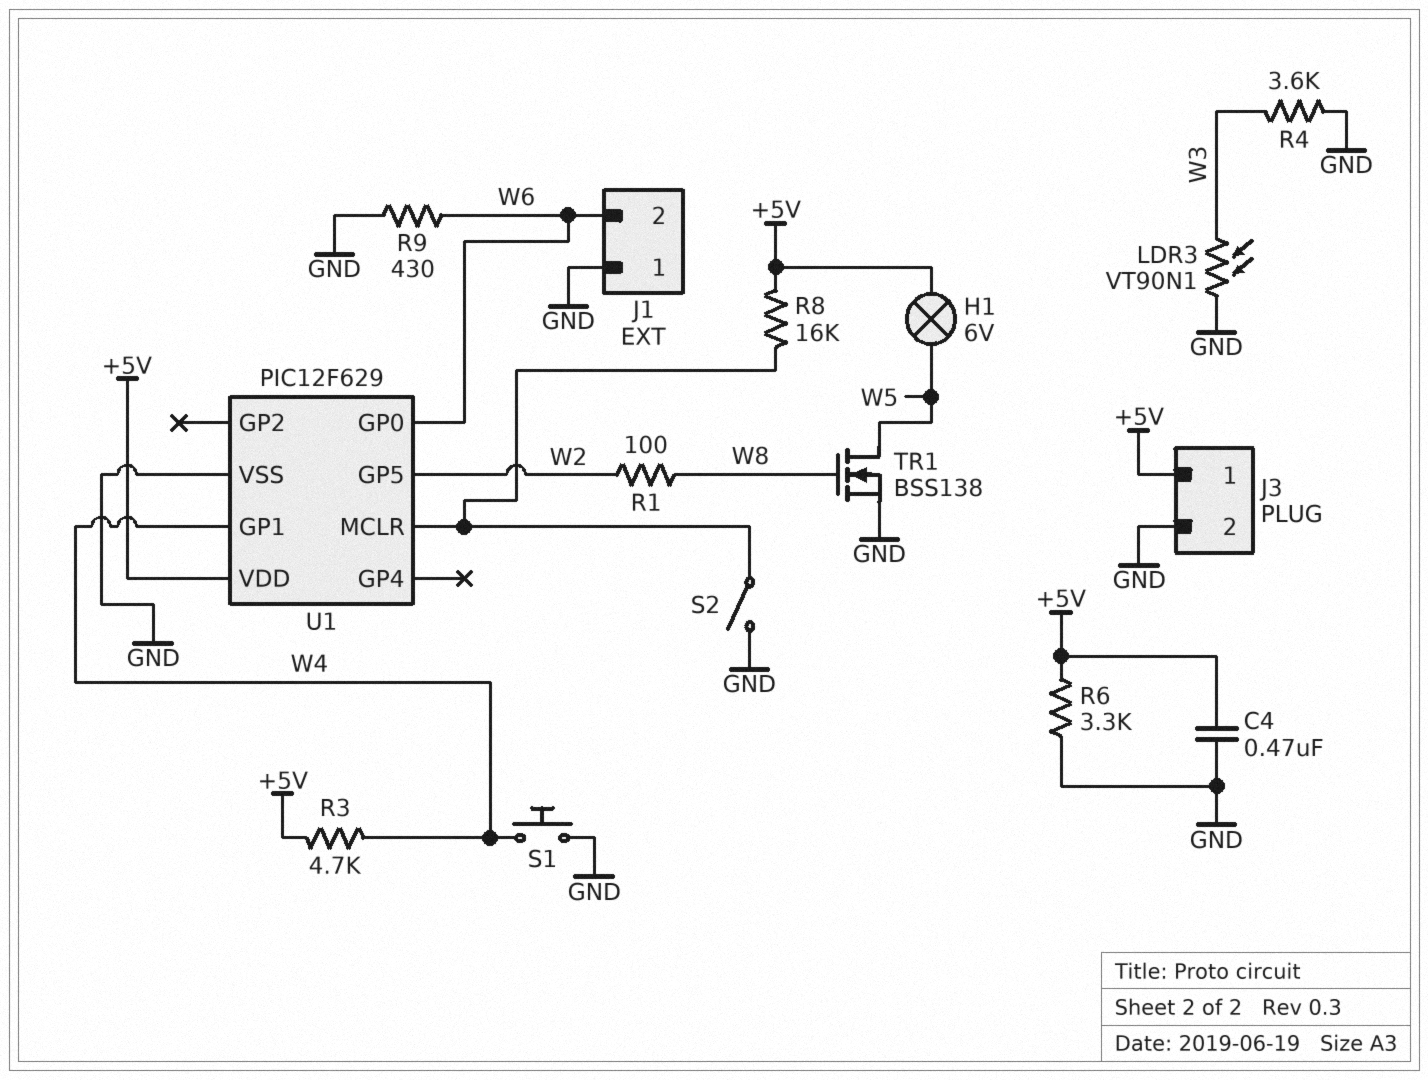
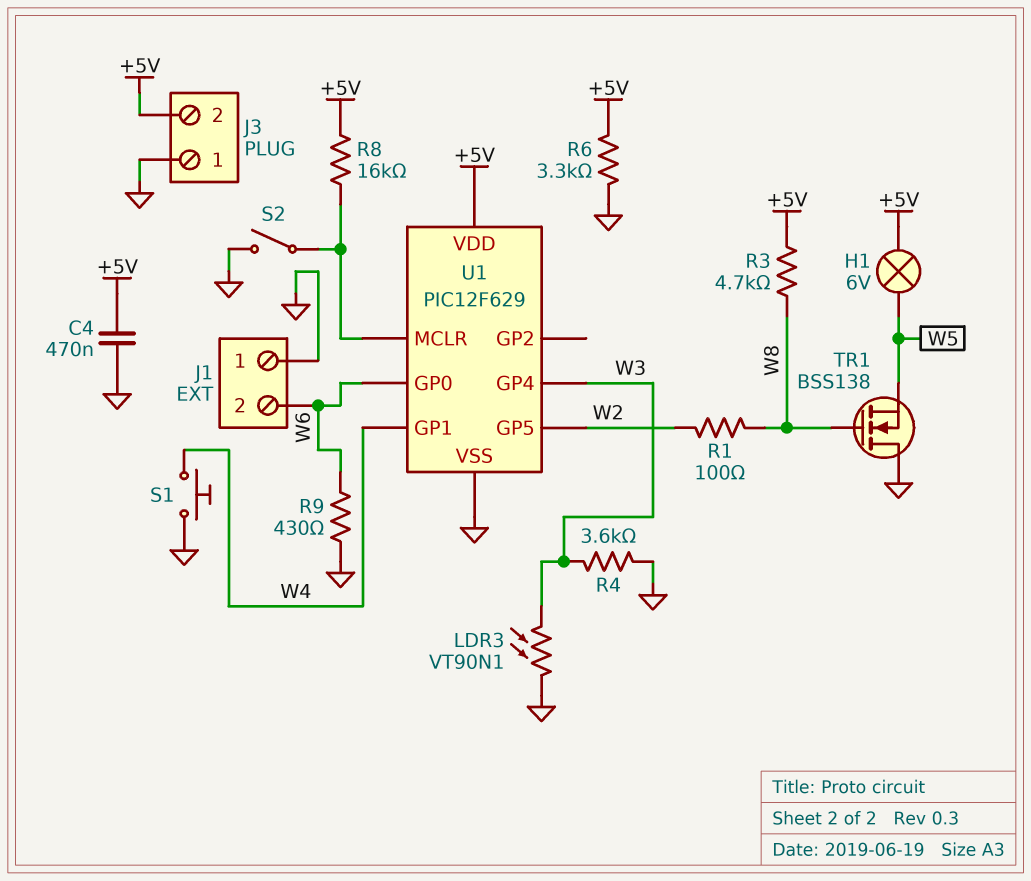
J3 pin 1: +5V -> GND
J3 pin 2: GND -> +5V
R3: 4.7k (+5V, W4) -> 4.7k (+5V, W8)
TR1: NMOS BSS138 (G W8, D W5, S GND) -> NMOS BSS138 (G W8, D GND, S W5)
U1 pin GP4: none -> W3

